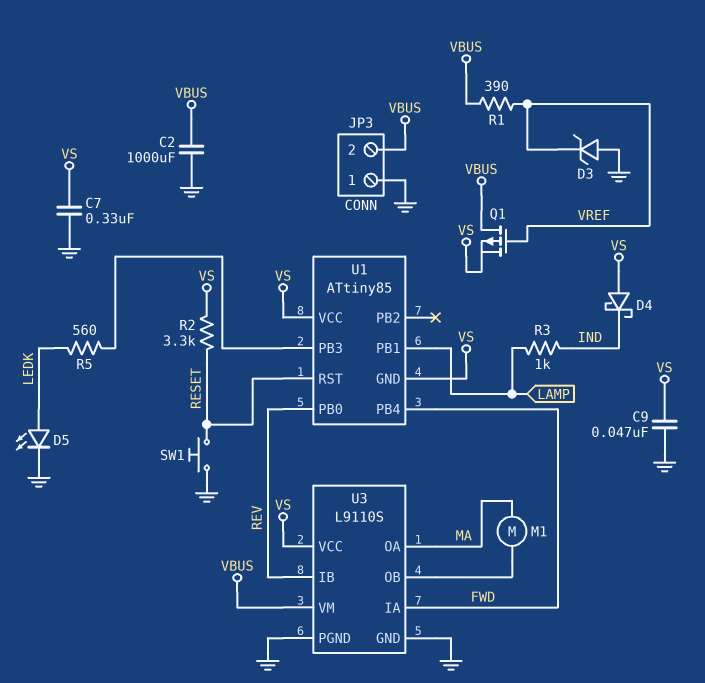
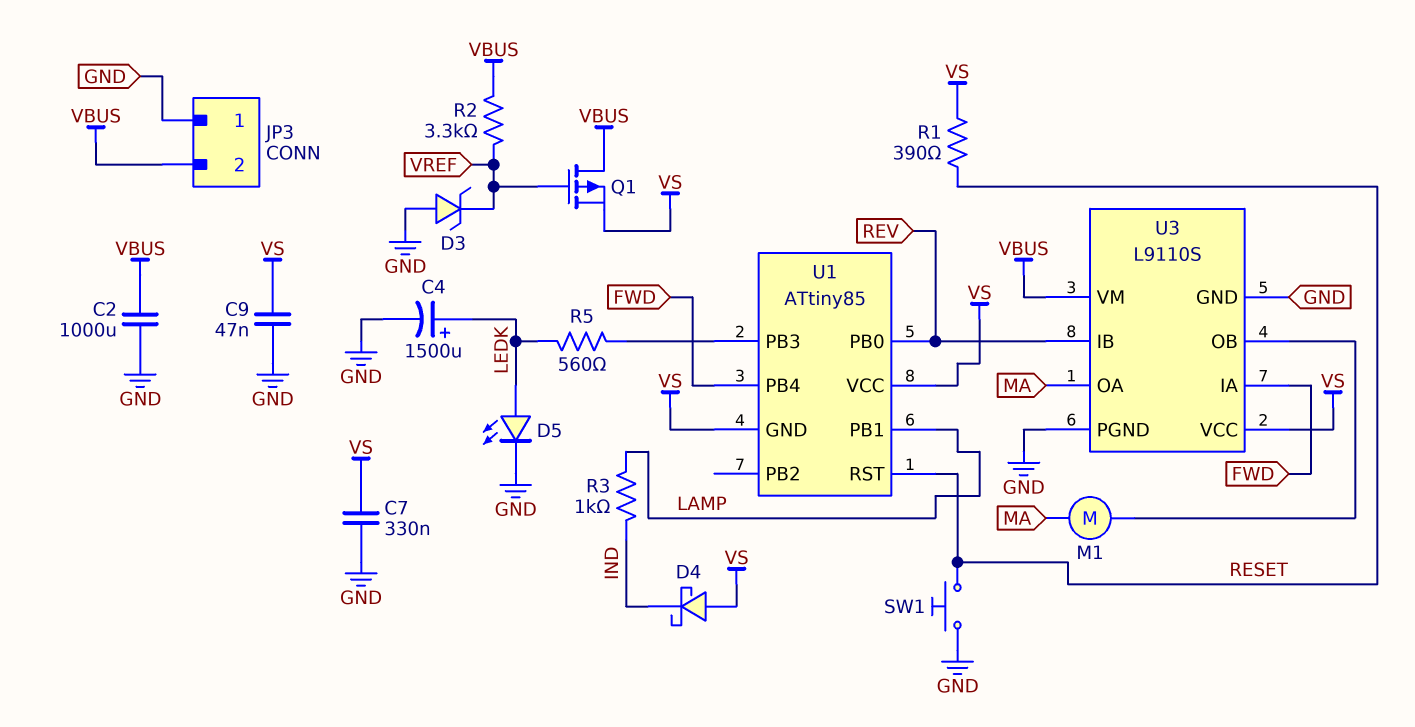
C4: none -> 1500uF (plus LEDK, minus GND)
R1: 390 (VBUS, VREF) -> 390 (RESET, VS)
R2: 3.3k (RESET, VS) -> 3.3k (VBUS, VREF)

